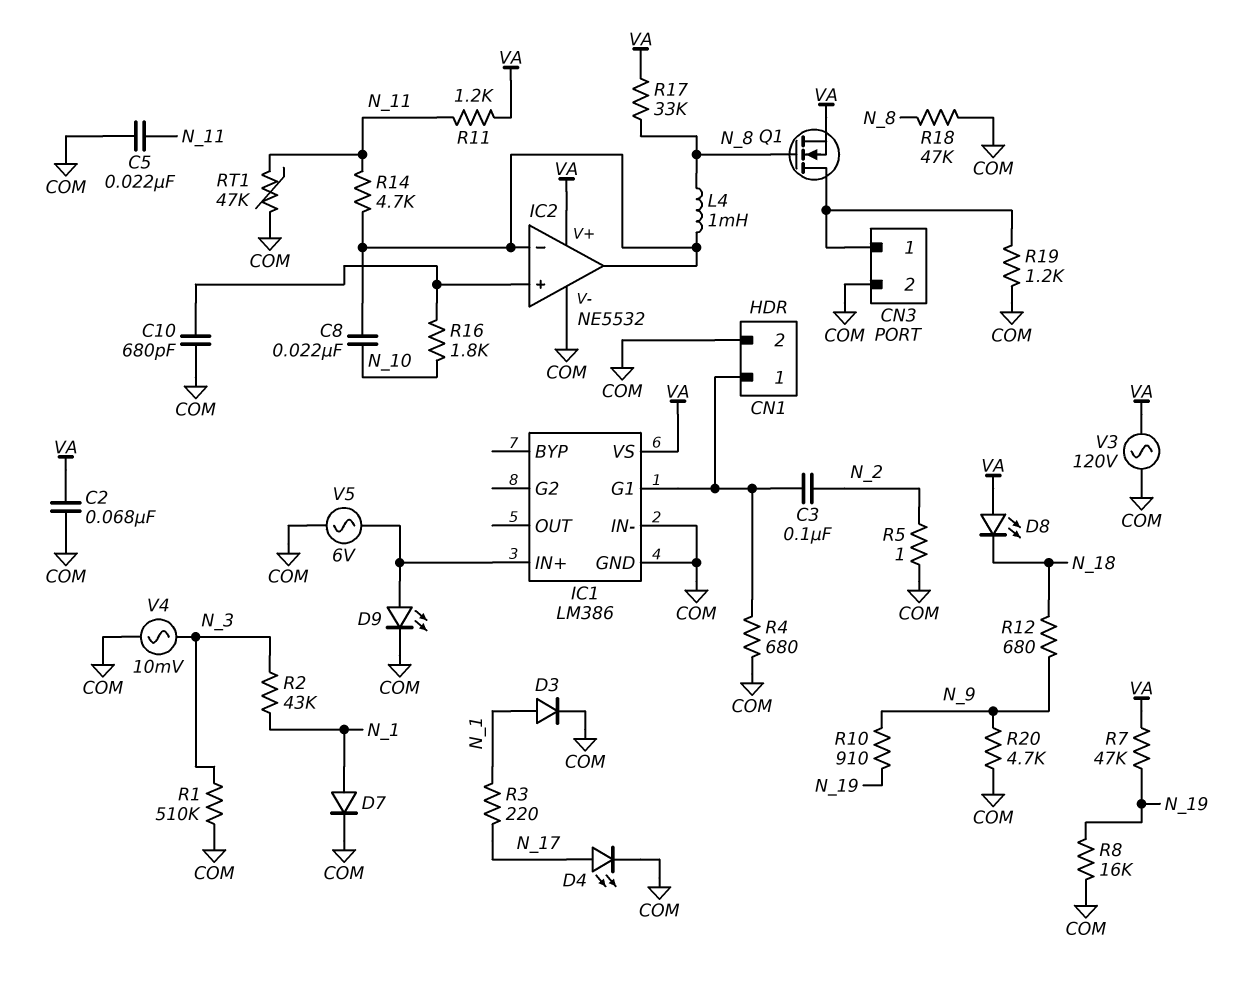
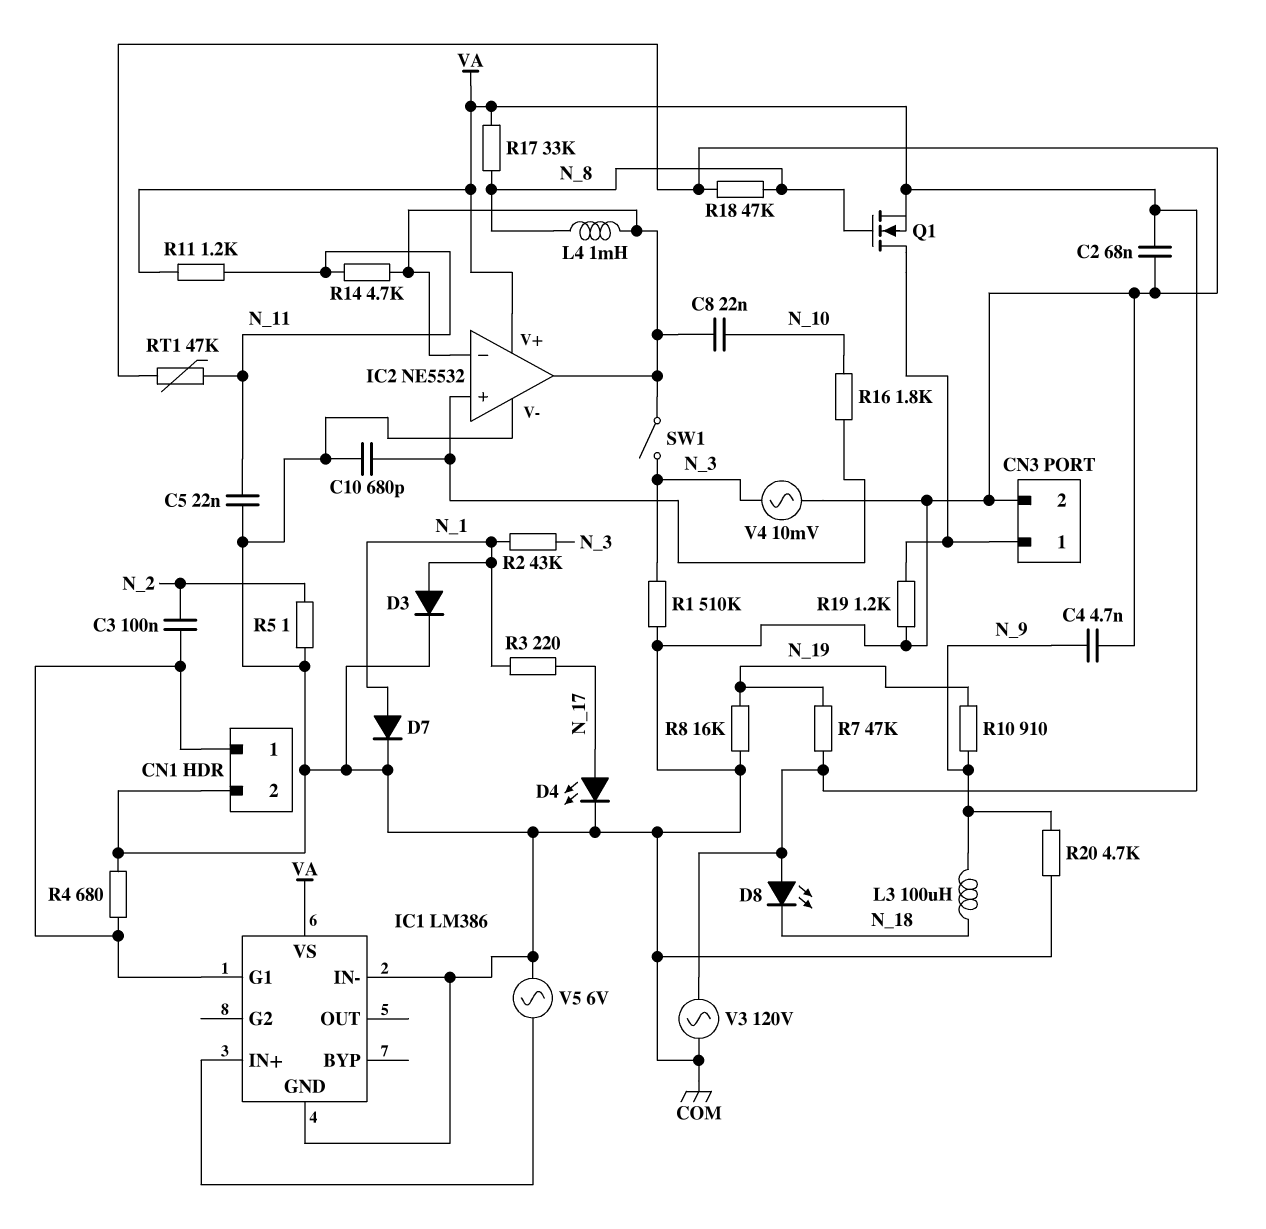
C4: none -> 4.7nF (COM, N_9)
D9: LED (A IC1/IN+, K COM) -> none
L3: none -> 100uH (N_9, N_18)
R12: 680 (N_9, N_18) -> none
SW1: none -> switch (IC2/in-, N_3)

